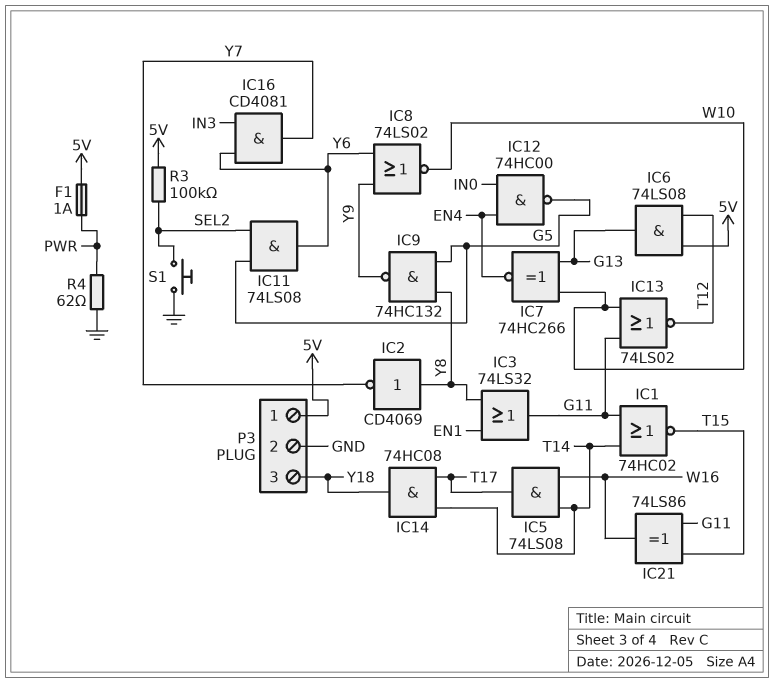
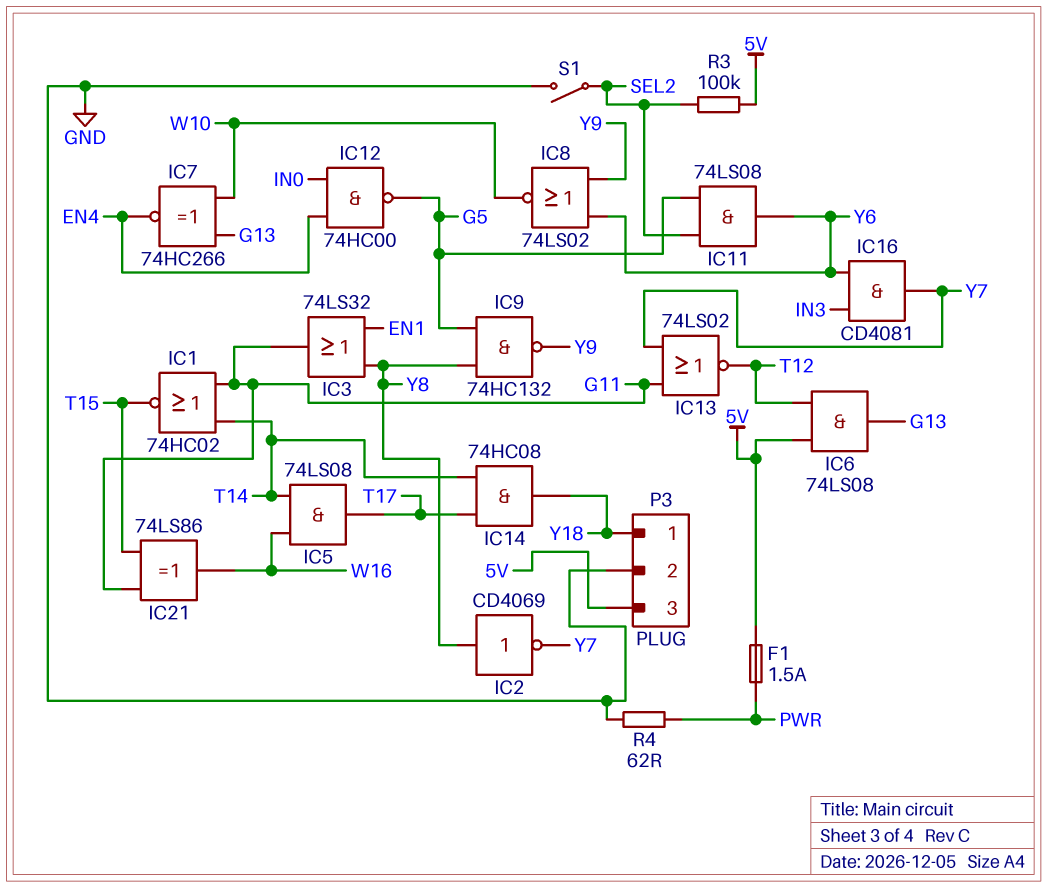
F1: 1A (5V, PWR) -> 1.5A (5V, PWR)
IC13: NOR 74LS02 (in G11, in W10, out T12) -> NOR 74LS02 (in G11, in Y7, out T12)
P3 pin 1: 5V -> Y18
P3 pin 3: Y18 -> 5V
S1: button (GND, SEL2) -> switch (GND, SEL2)

